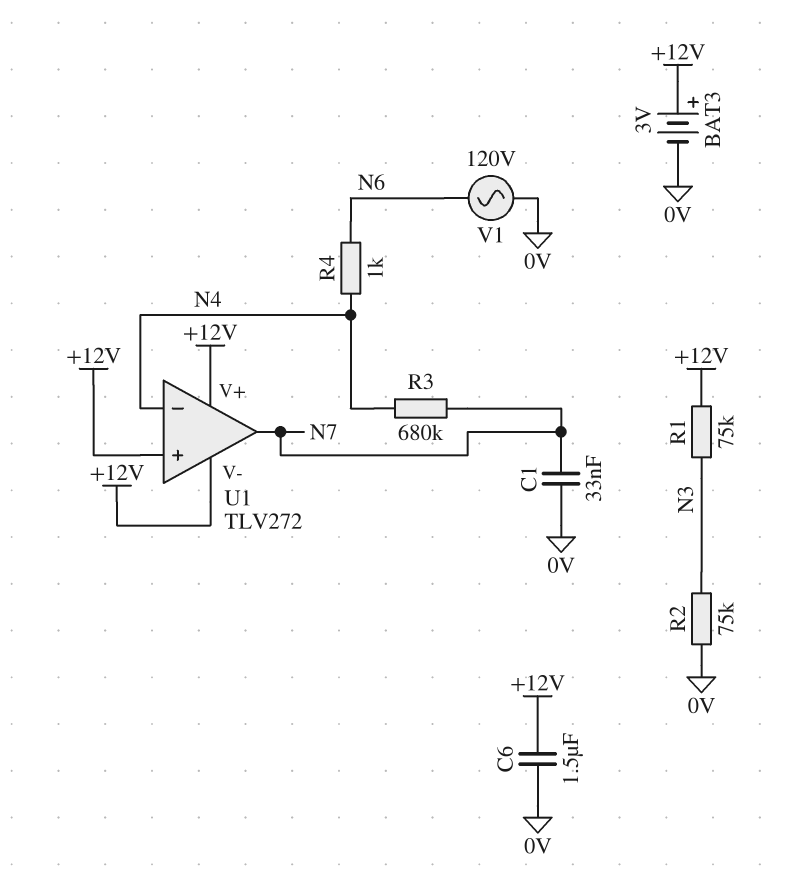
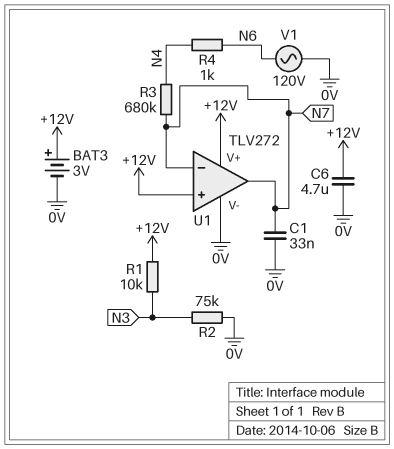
C6: 1.5uF (+12V, 0V) -> 4.7uF (+12V, 0V)
R1: 75k (+12V, N3) -> 10k (+12V, N3)
U1 pin V-: +12V -> 0V
U1 pin in-: N4 -> N7

